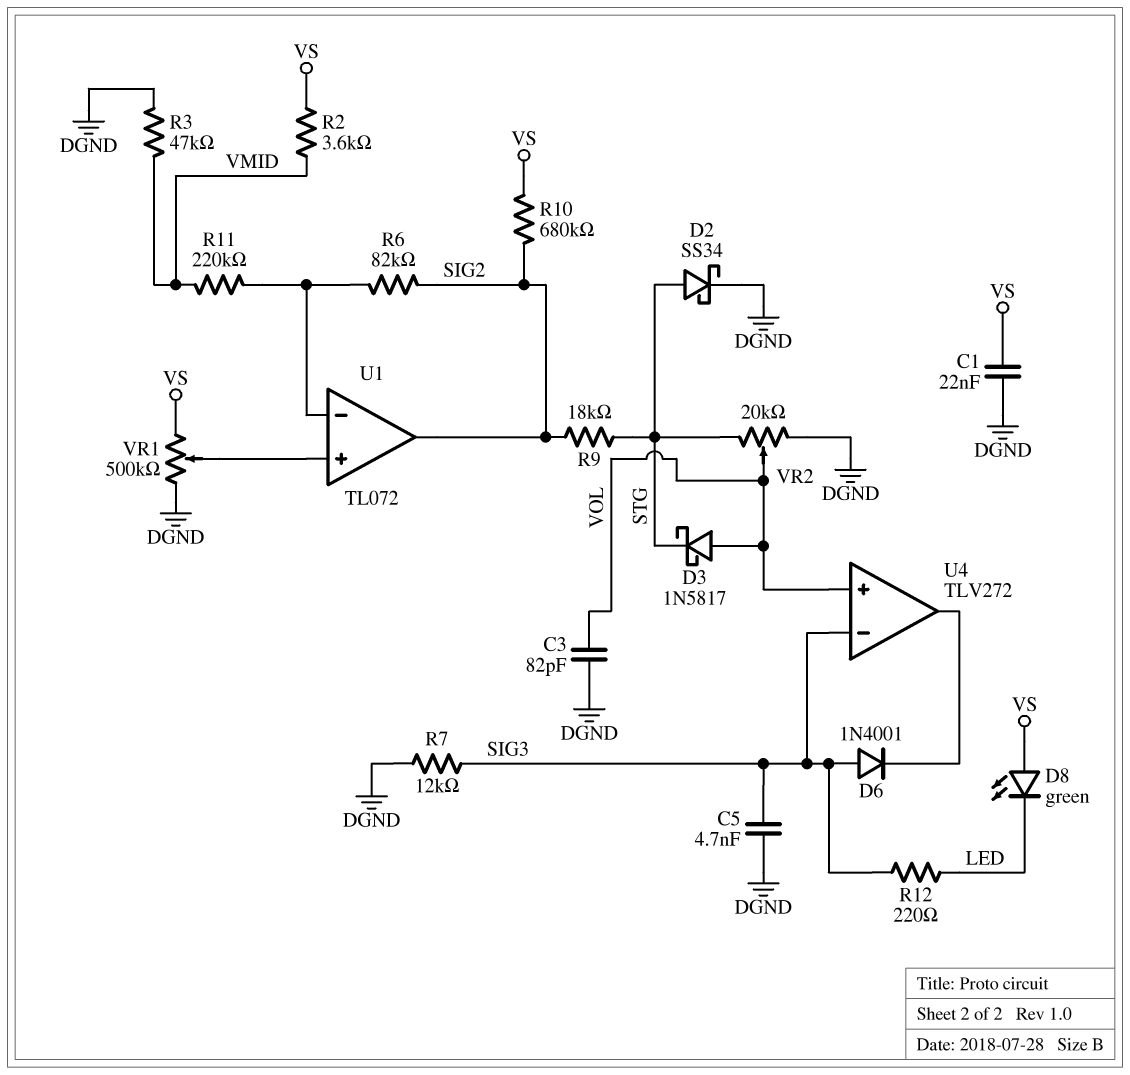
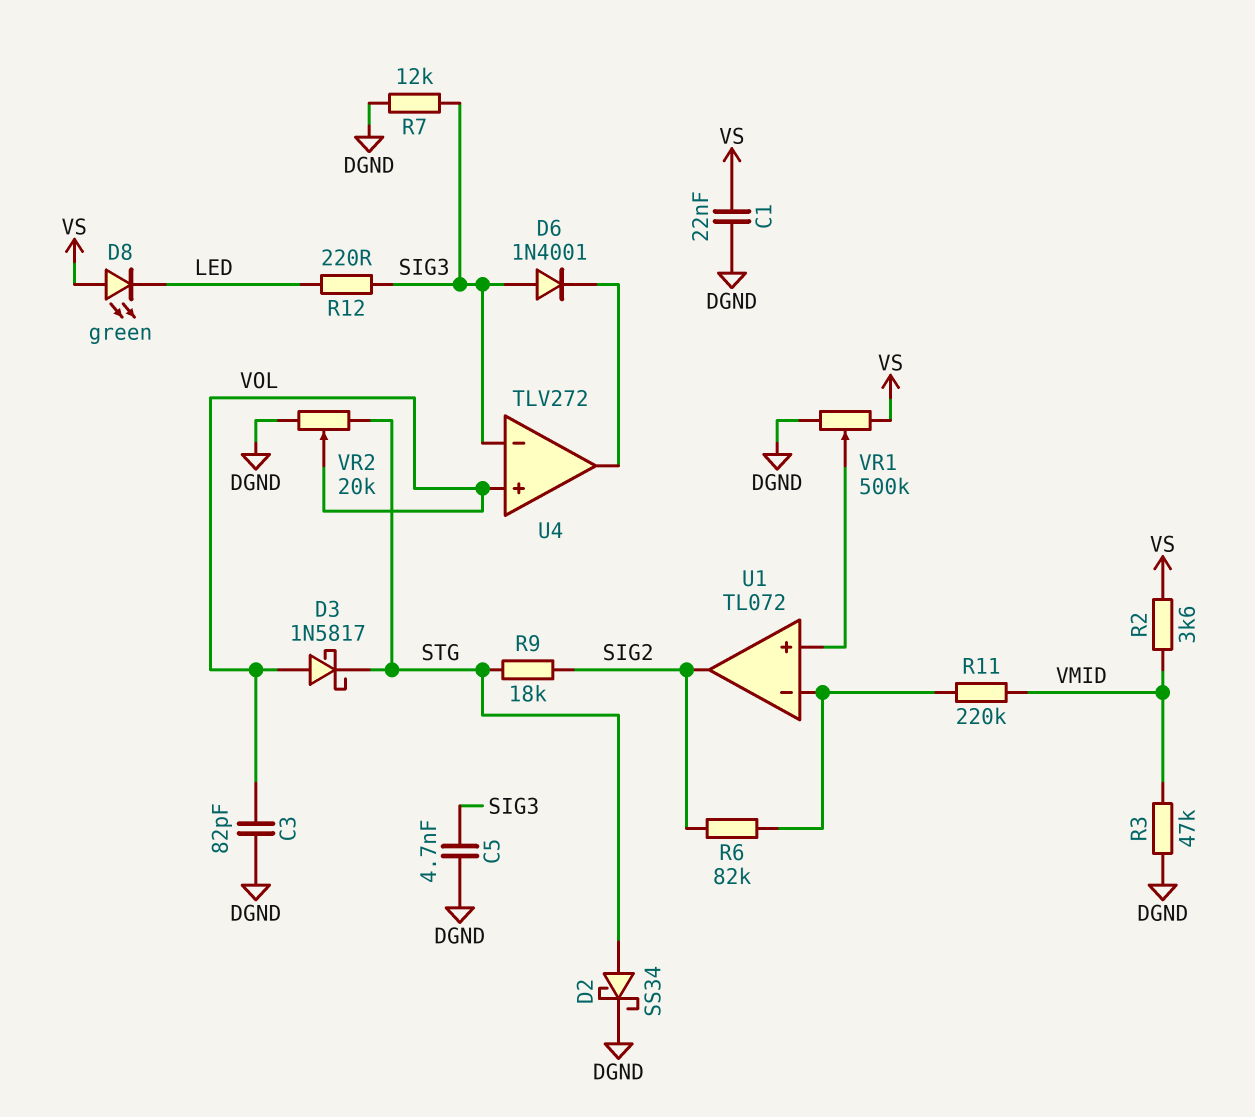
R10: 680k (SIG2, VS) -> none

